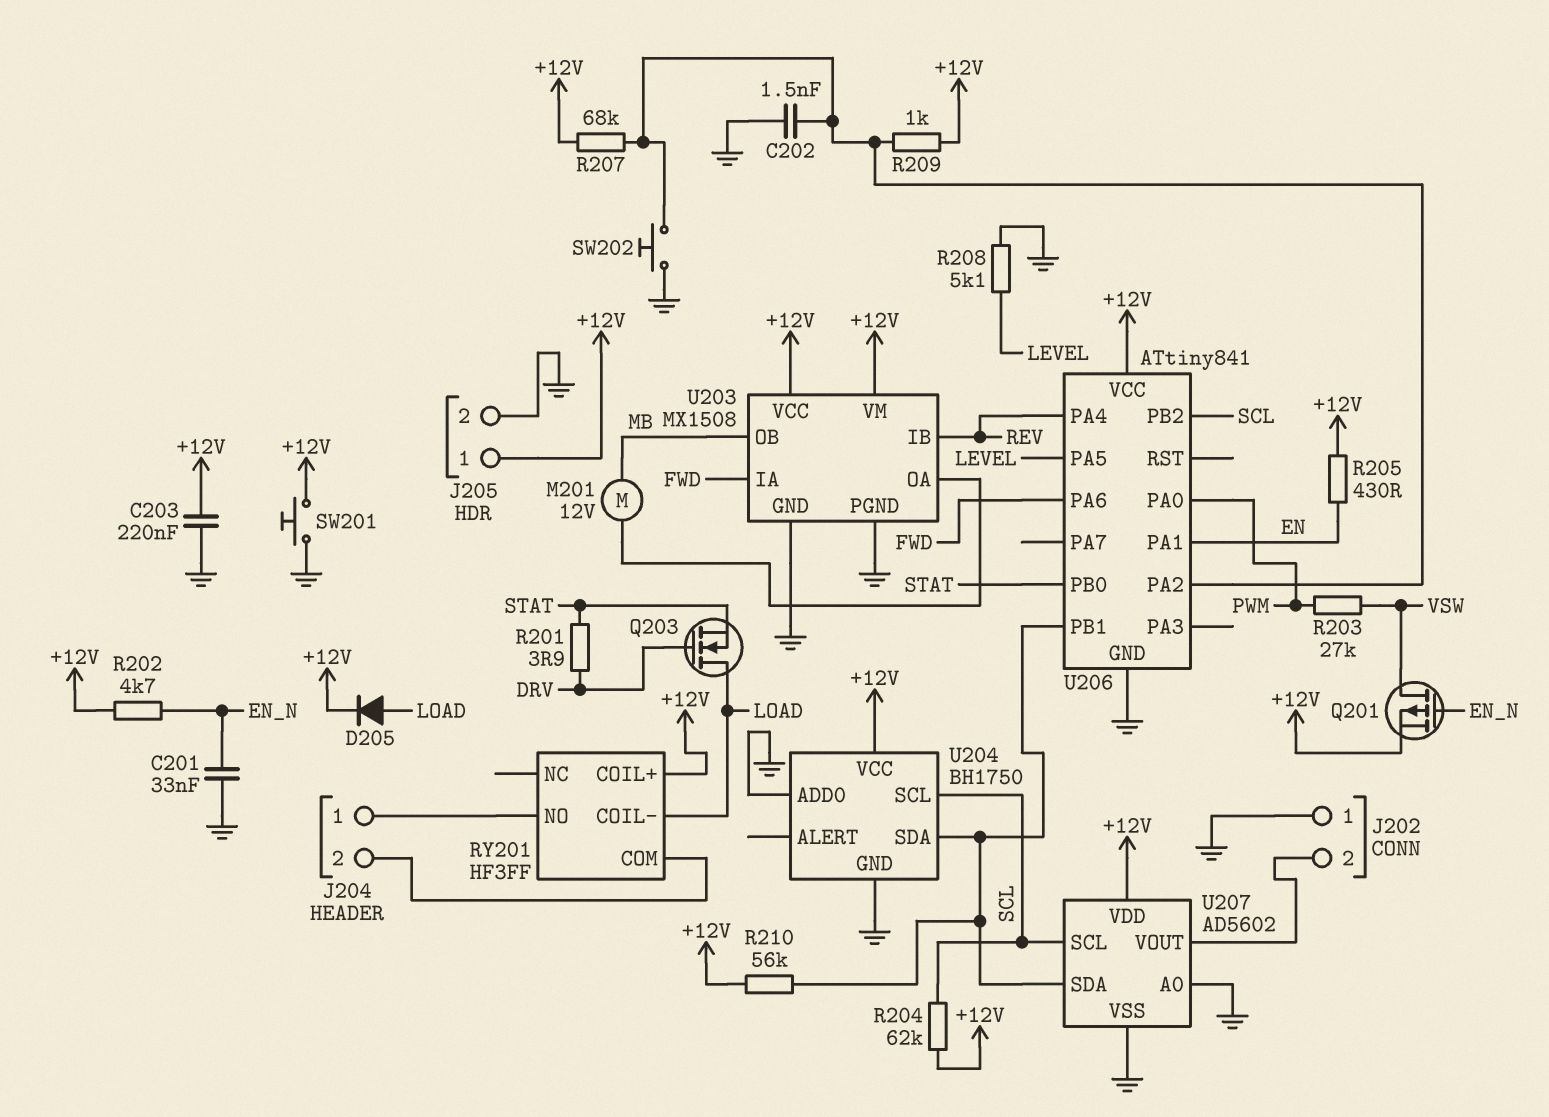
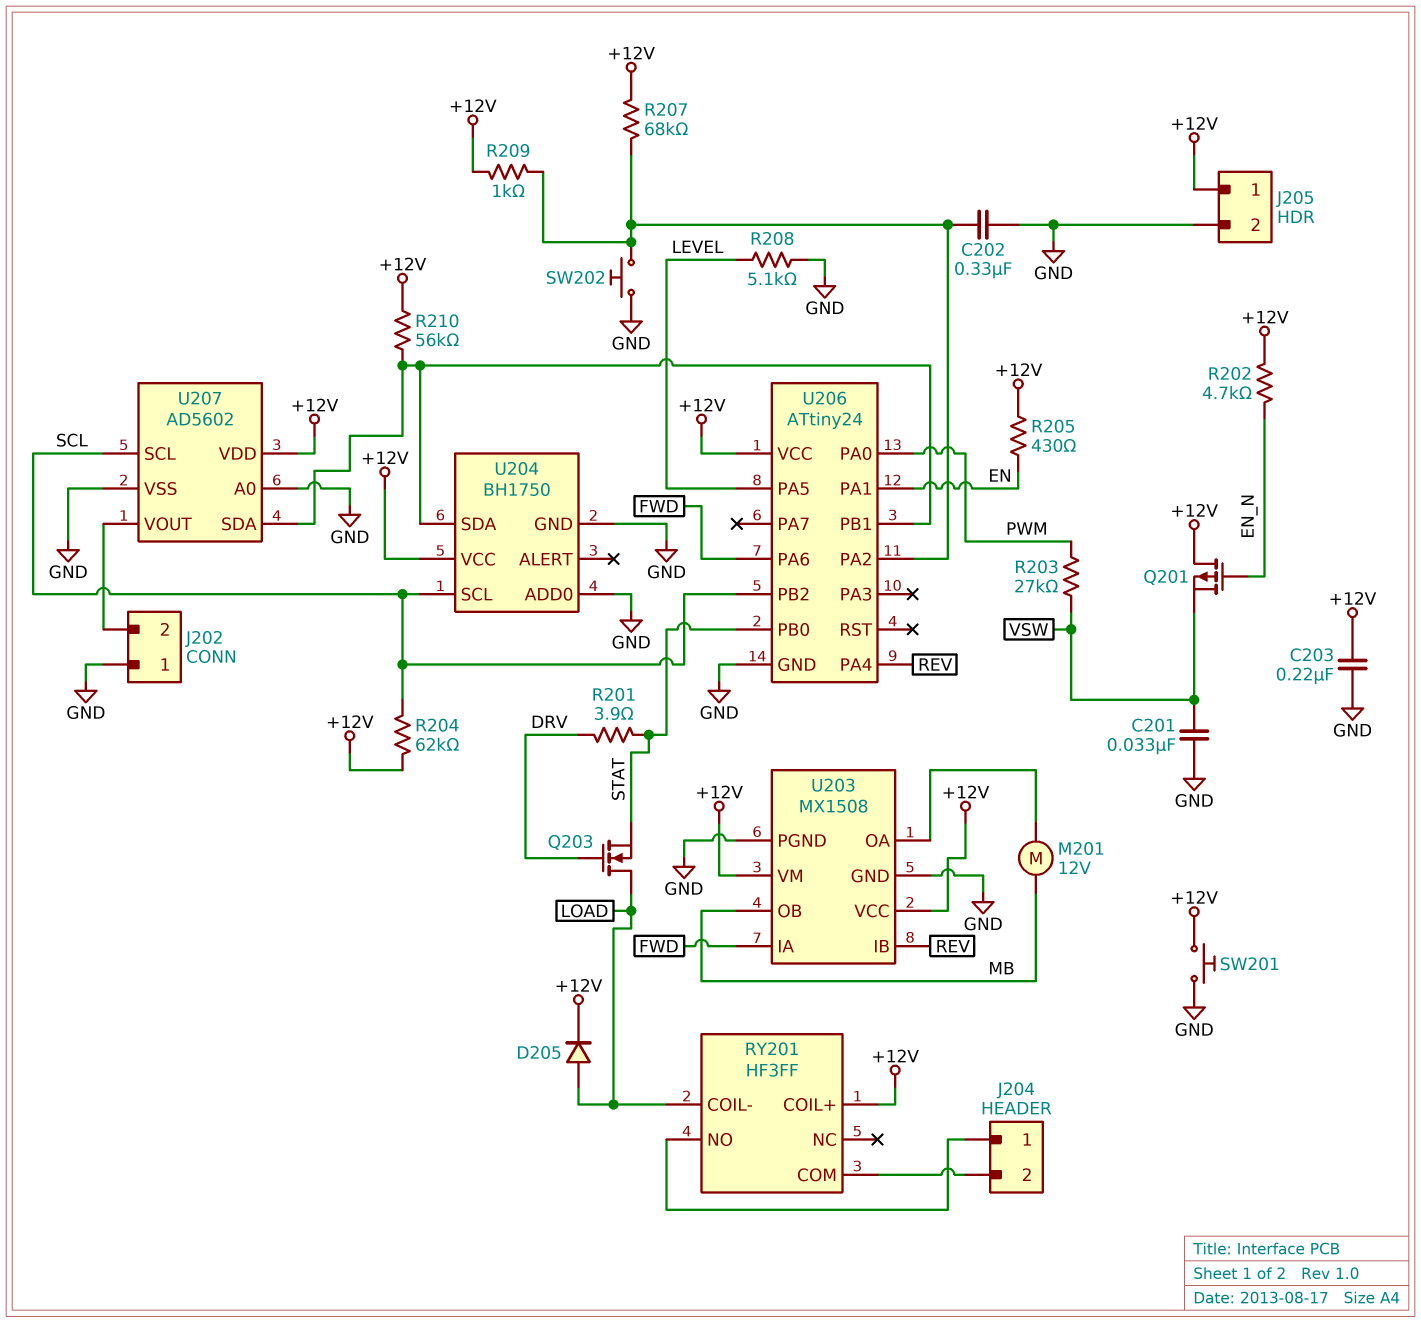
C201: 33nF (EN_N, GND) -> 33nF (GND, VSW)
C202: 1.5nF (GND, U206/PA2) -> 330nF (GND, U206/PA2)
Q201: PMOS (G EN_N, D VSW, S +12V) -> PMOS (G EN_N, D +12V, S VSW)
U206: ATtiny841 -> ATtiny24

